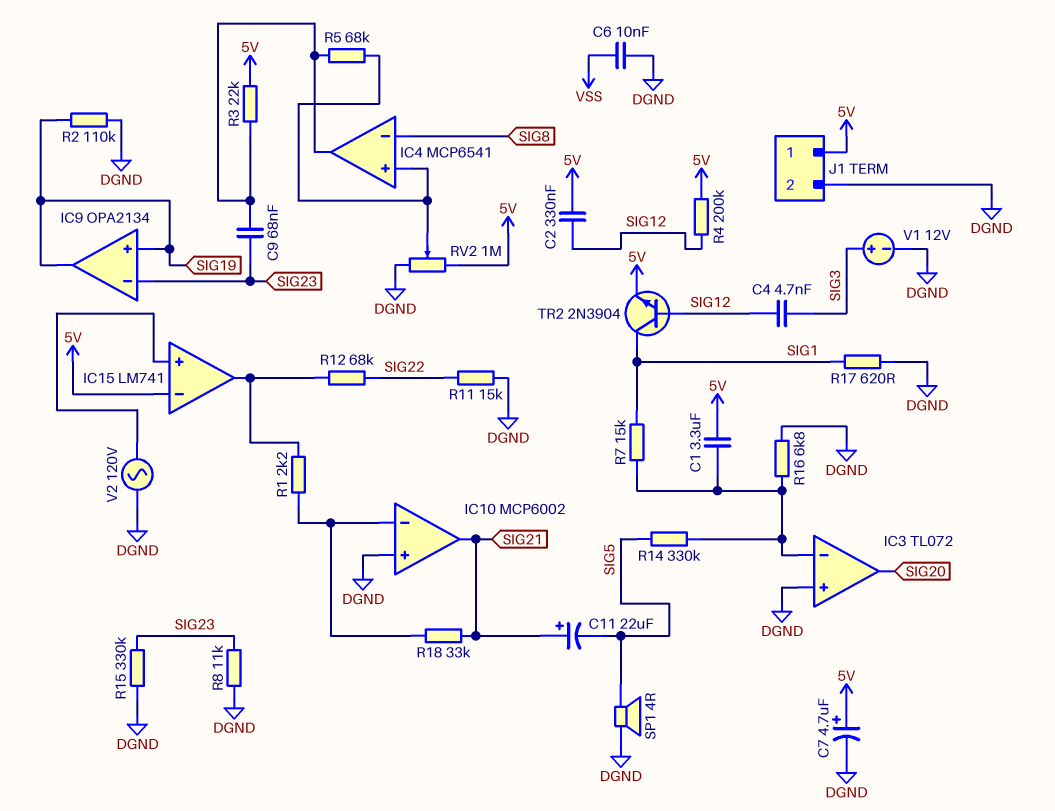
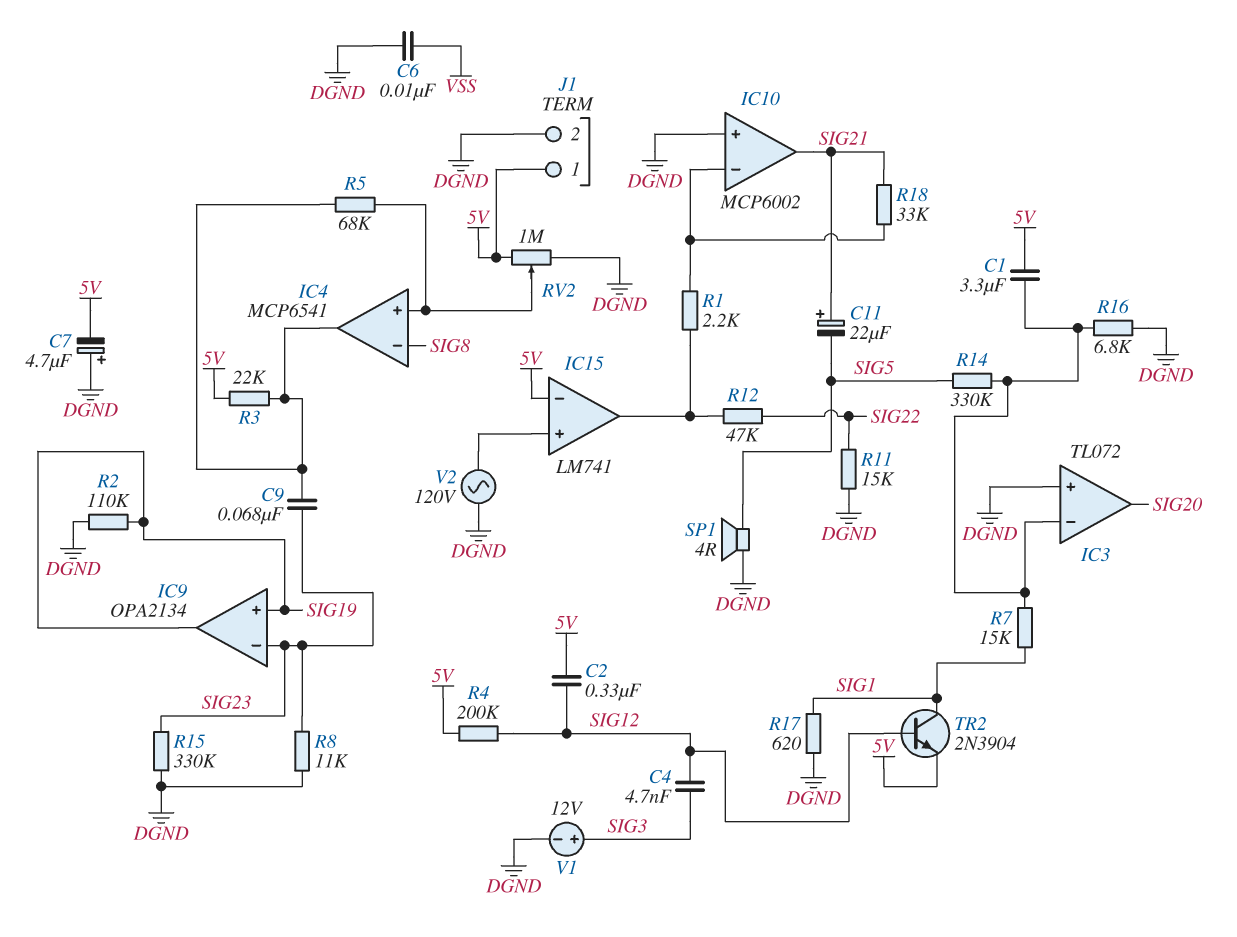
C7: 4.7uF (plus 5V, minus DGND) -> 4.7uF (plus DGND, minus 5V)
R12: 68k (IC15/out, SIG22) -> 47k (IC15/out, SIG22)

